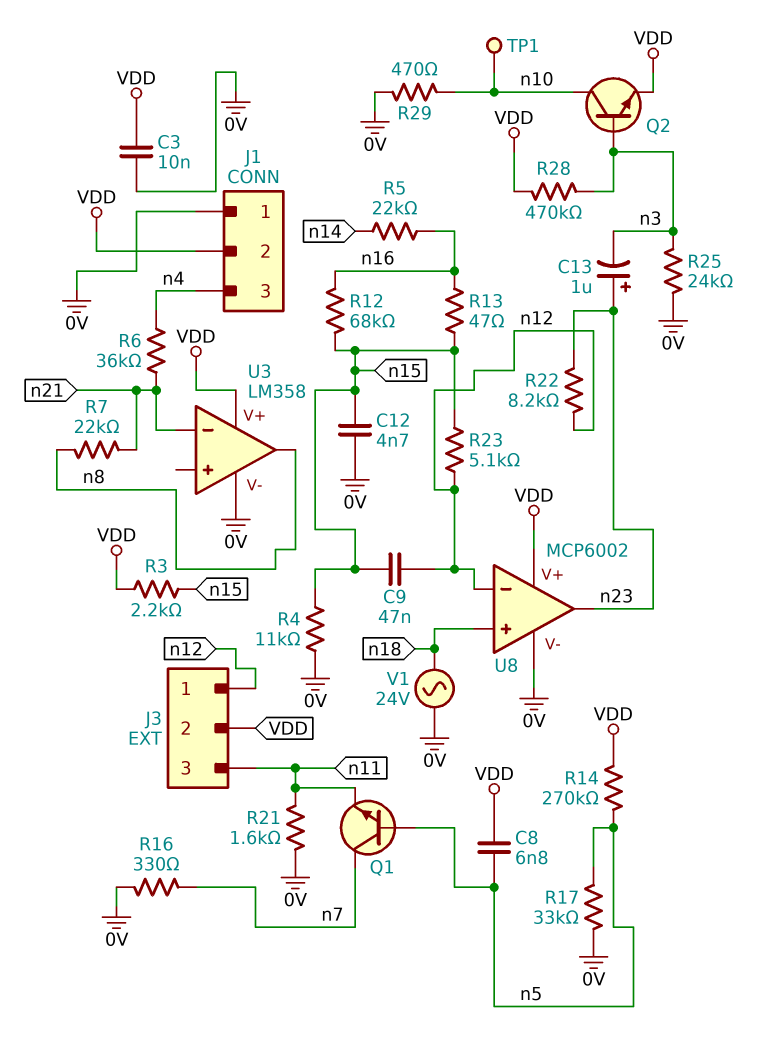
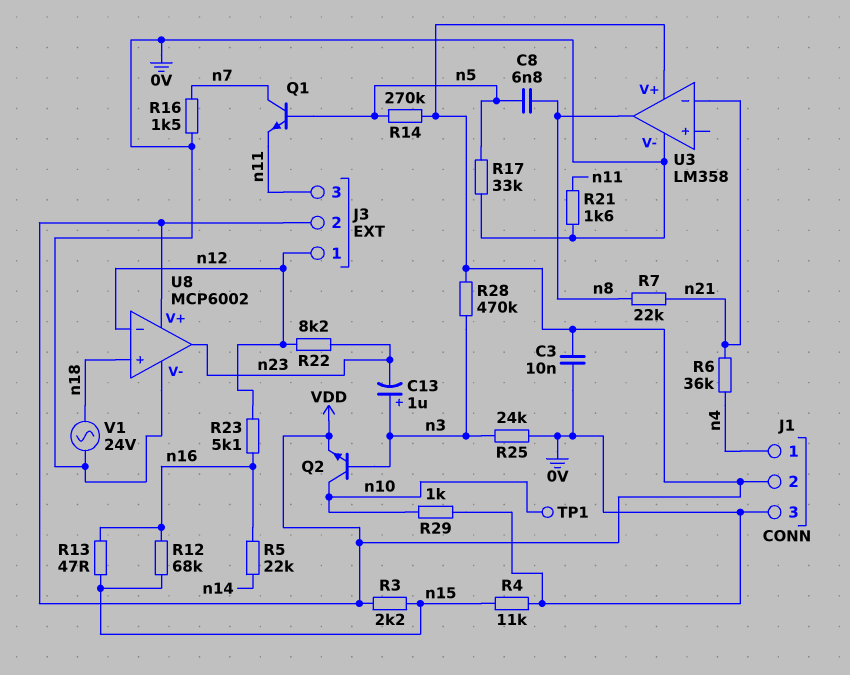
C8: 6.8nF (VDD, n5) -> 6.8nF (n5, n8)
C9: 47nF (n12, n15) -> none
C12: 4.7nF (0V, n15) -> none
C13: 1uF (plus n23, minus n3) -> 1uF (plus n3, minus n23)
J1 pin 1: 0V -> n4
J1 pin 3: n4 -> 0V
R16: 330 (0V, n7) -> 1.5k (0V, n7)
R23: 5.1k (n12, n15) -> 5.1k (n12, n16)
R29: 470 (0V, n10) -> 1k (0V, n10)

